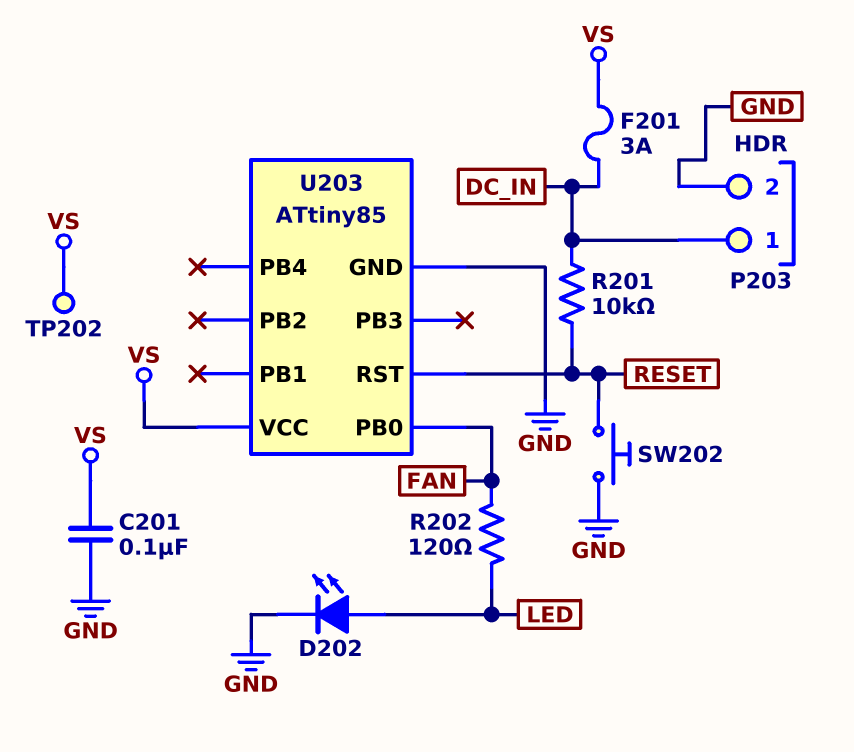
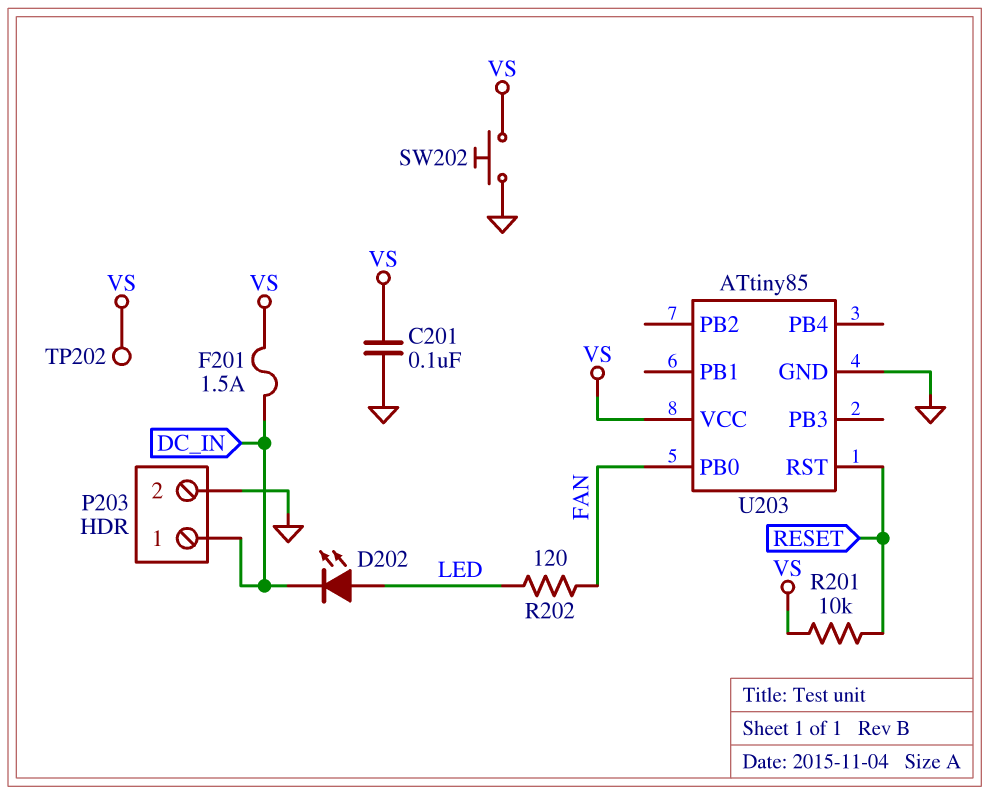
D202: LED (A LED, K GND) -> LED (A LED, K DC_IN)
F201: 3A (DC_IN, VS) -> 1.5A (DC_IN, VS)
R201: 10k (DC_IN, RESET) -> 10k (RESET, VS)
SW202: button (GND, RESET) -> button (GND, VS)

